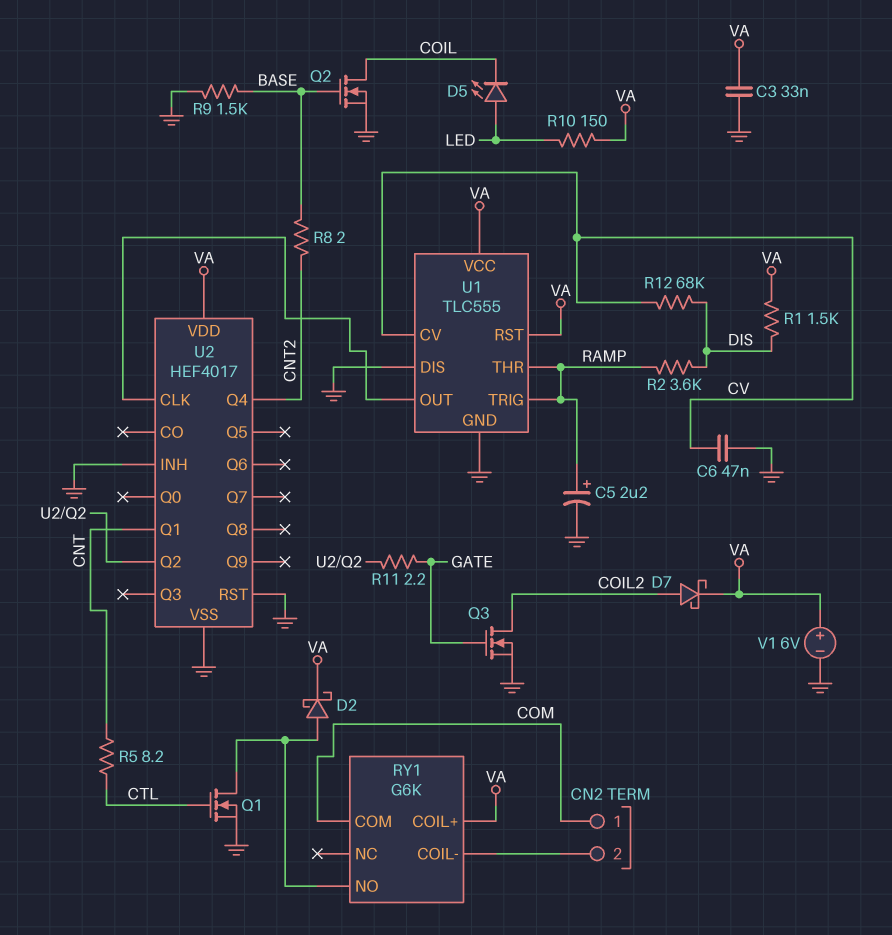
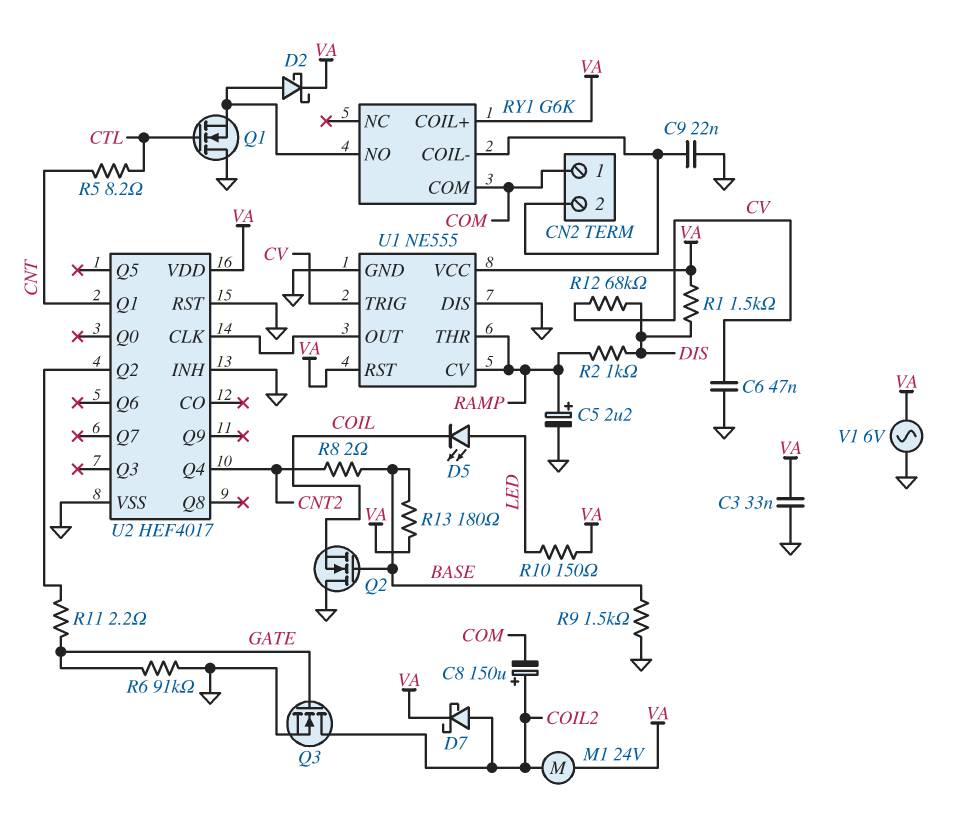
C8: none -> 150uF (plus COIL2, minus COM)
C9: none -> 22nF (CN2/2, GND)
M1: none -> motor 24V (COIL2, VA)
Q1: NMOS (G CTL, D RY1/NO, S GND) -> NMOS (G CTL, D GND, S RY1/NO)
Q2: NMOS (G BASE, D COIL, S GND) -> NMOS (G BASE, D GND, S COIL)
R2: 3.6k (DIS, RAMP) -> 1k (DIS, RAMP)
R6: none -> 91k (GATE, GND)
R13: none -> 180 (BASE, VA)
U1: TLC555 -> NE555
U1 pin CV: CV -> RAMP
U1 pin TRIG: RAMP -> CV
V1: 6V (plus VA, minus GND) -> AC 6V (GND, VA)

